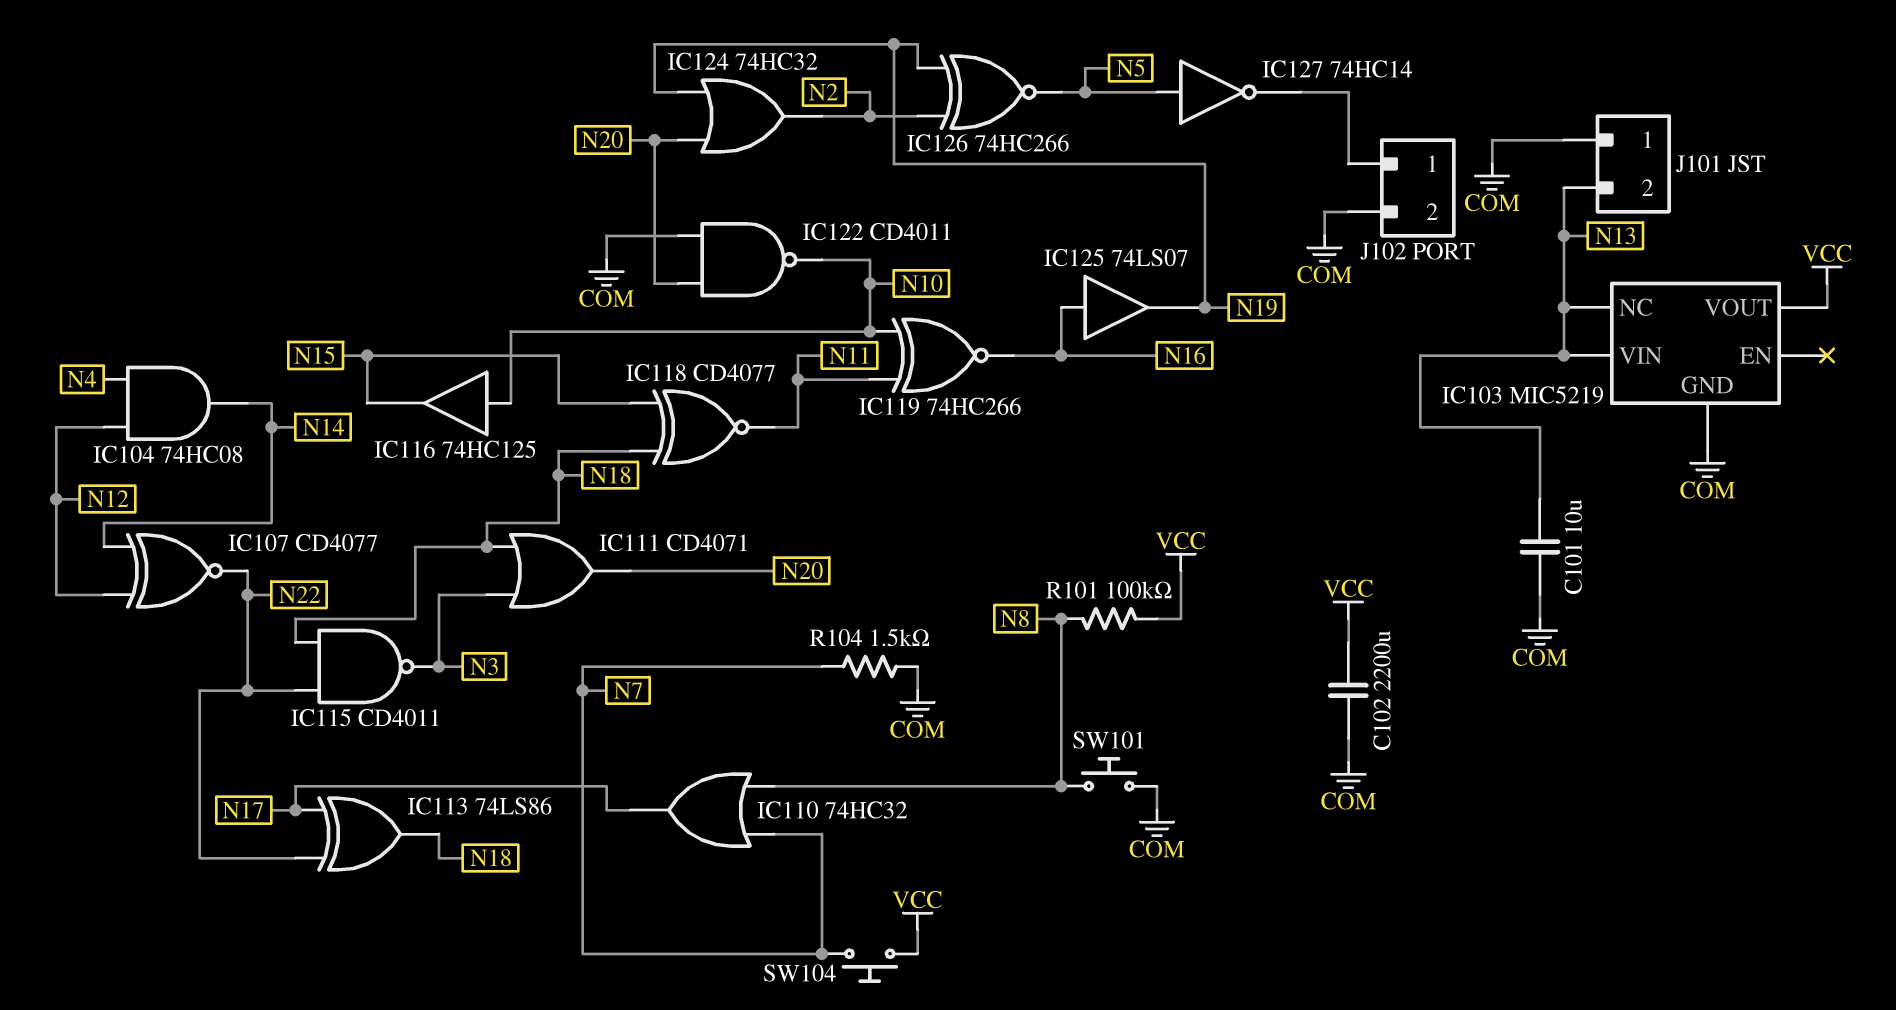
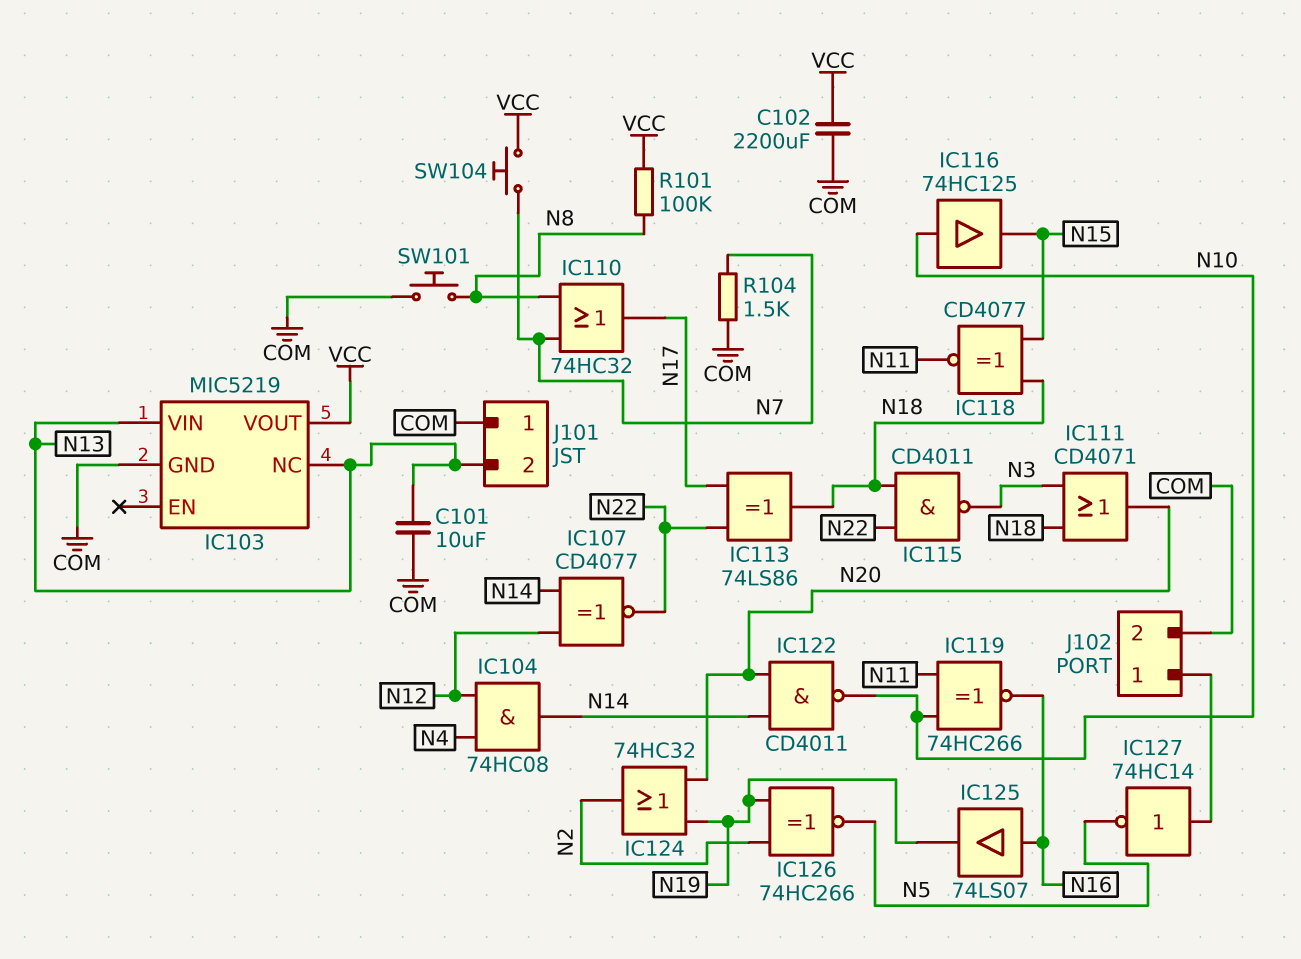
IC122: NAND CD4011 (in COM, in N20, out N10) -> NAND CD4011 (in N14, in N20, out N10)
IC127: NOT 74HC14 (in N5, out J102/1) -> NOT 74HC14 (in J102/1, out N5)

